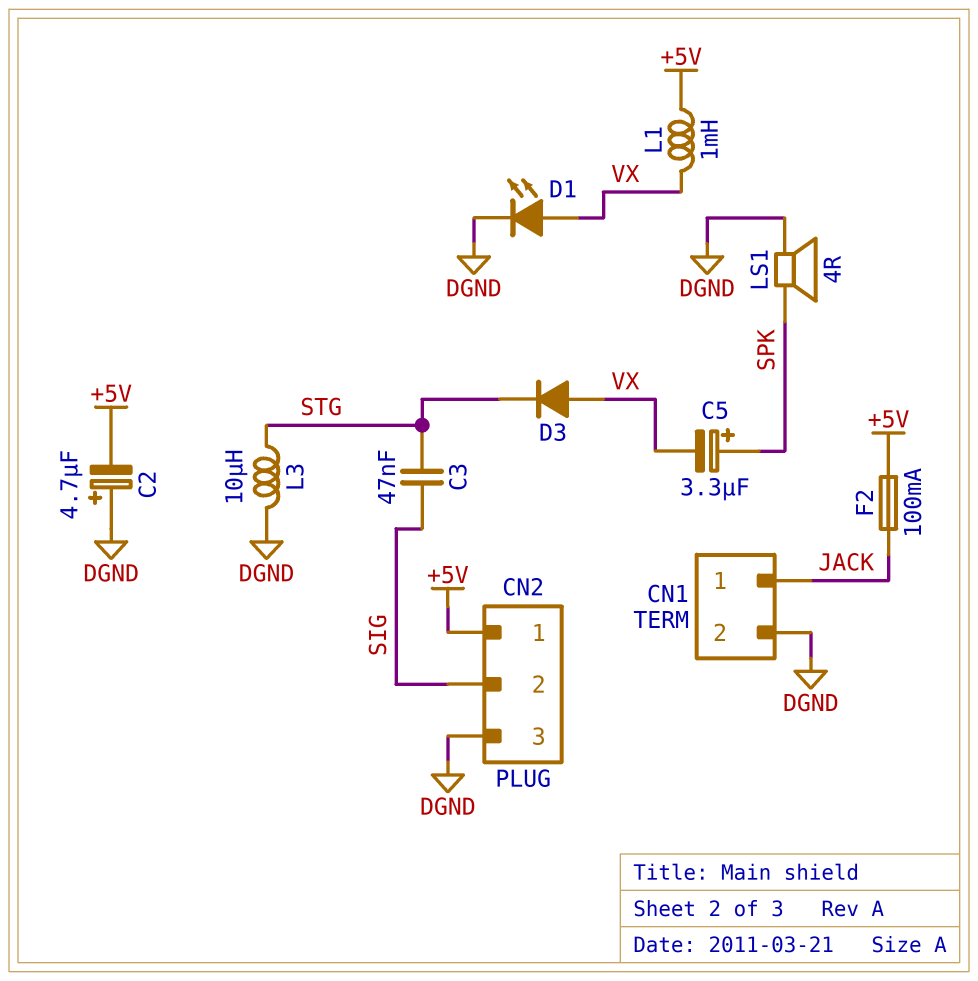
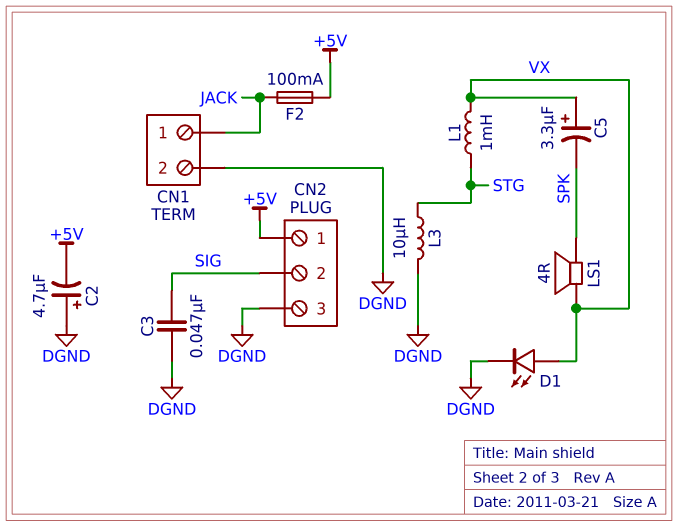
C3: 47nF (SIG, STG) -> 47nF (DGND, SIG)
C5: 3.3uF (plus SPK, minus VX) -> 3.3uF (plus VX, minus SPK)
D3: diode (A VX, K STG) -> none
L1: 1mH (+5V, VX) -> 1mH (STG, VX)
LS1: speaker 4R (DGND, SPK) -> speaker 4R (SPK, VX)

